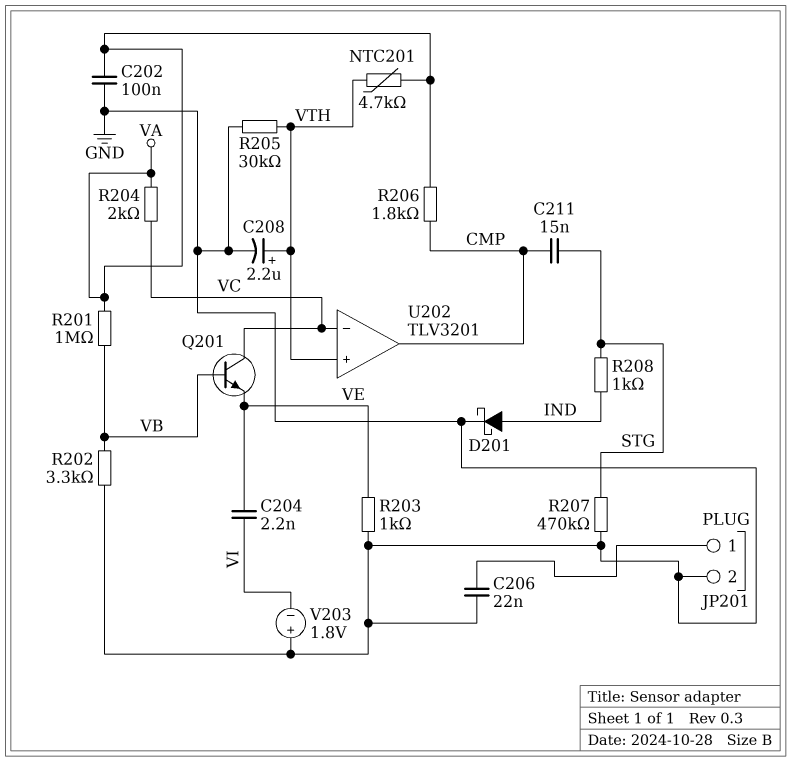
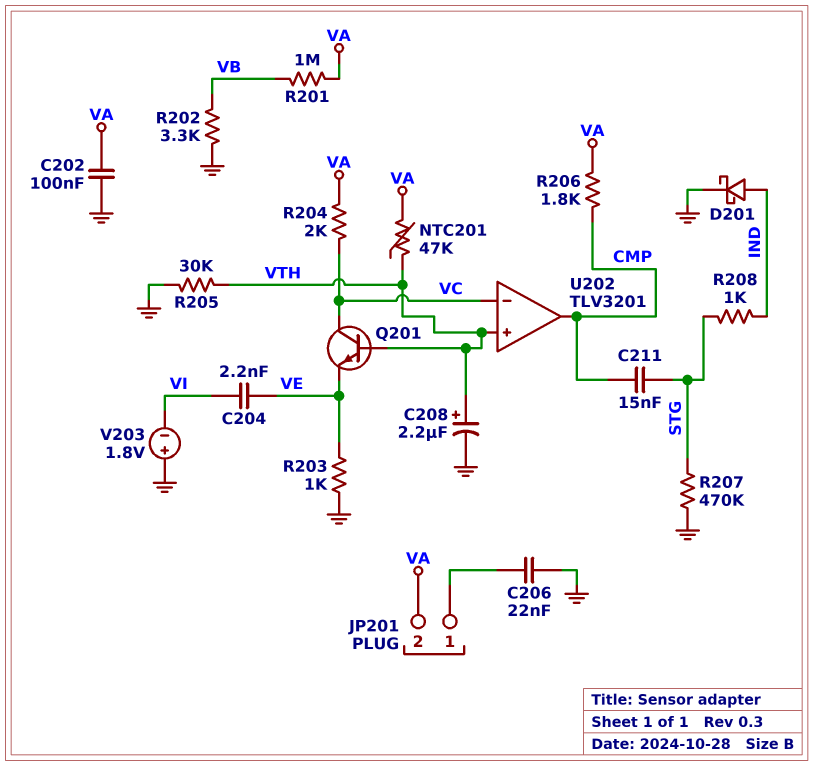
JP201 pin 2: GND -> VA
NTC201: 4.7k (VA, VTH) -> 47k (VA, VTH)
Q201: NPN (B VB, C VC, E VE) -> NPN (B VTH, C VC, E VE)

